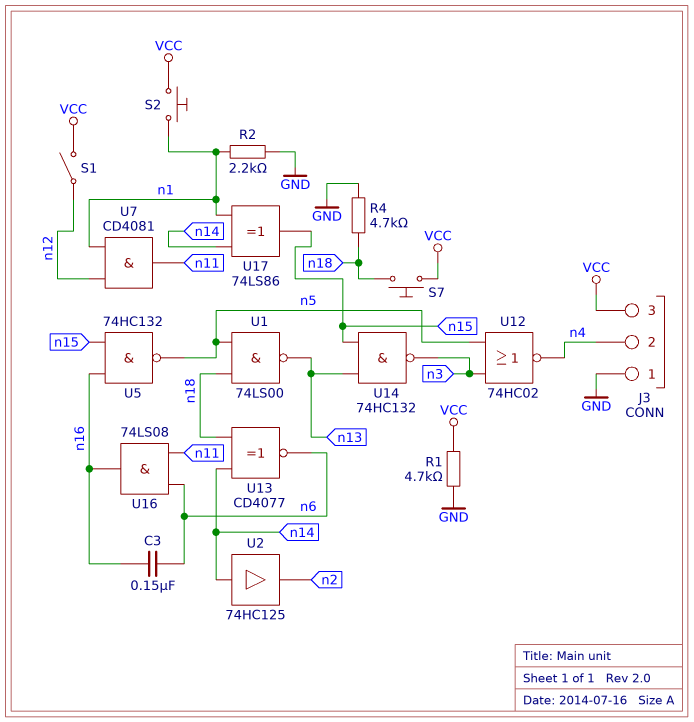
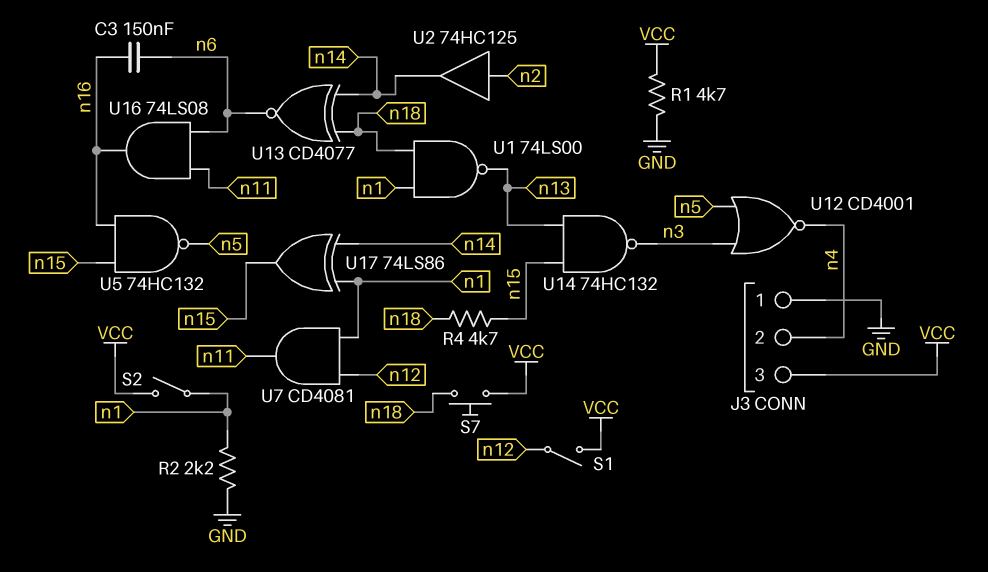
R4: 4.7k (GND, n18) -> 4.7k (n15, n18)
S2: button (VCC, n1) -> switch (VCC, n1)
U1: NAND 74LS00 (in n5, in n18, out n13) -> NAND 74LS00 (in n1, in n18, out n13)
U2: buffer 74HC125 (in n14, out n2) -> buffer 74HC125 (in n2, out n14)
U12: NOR 74HC02 (in n3, in n5, out n4) -> NOR CD4001 (in n3, in n5, out n4)

